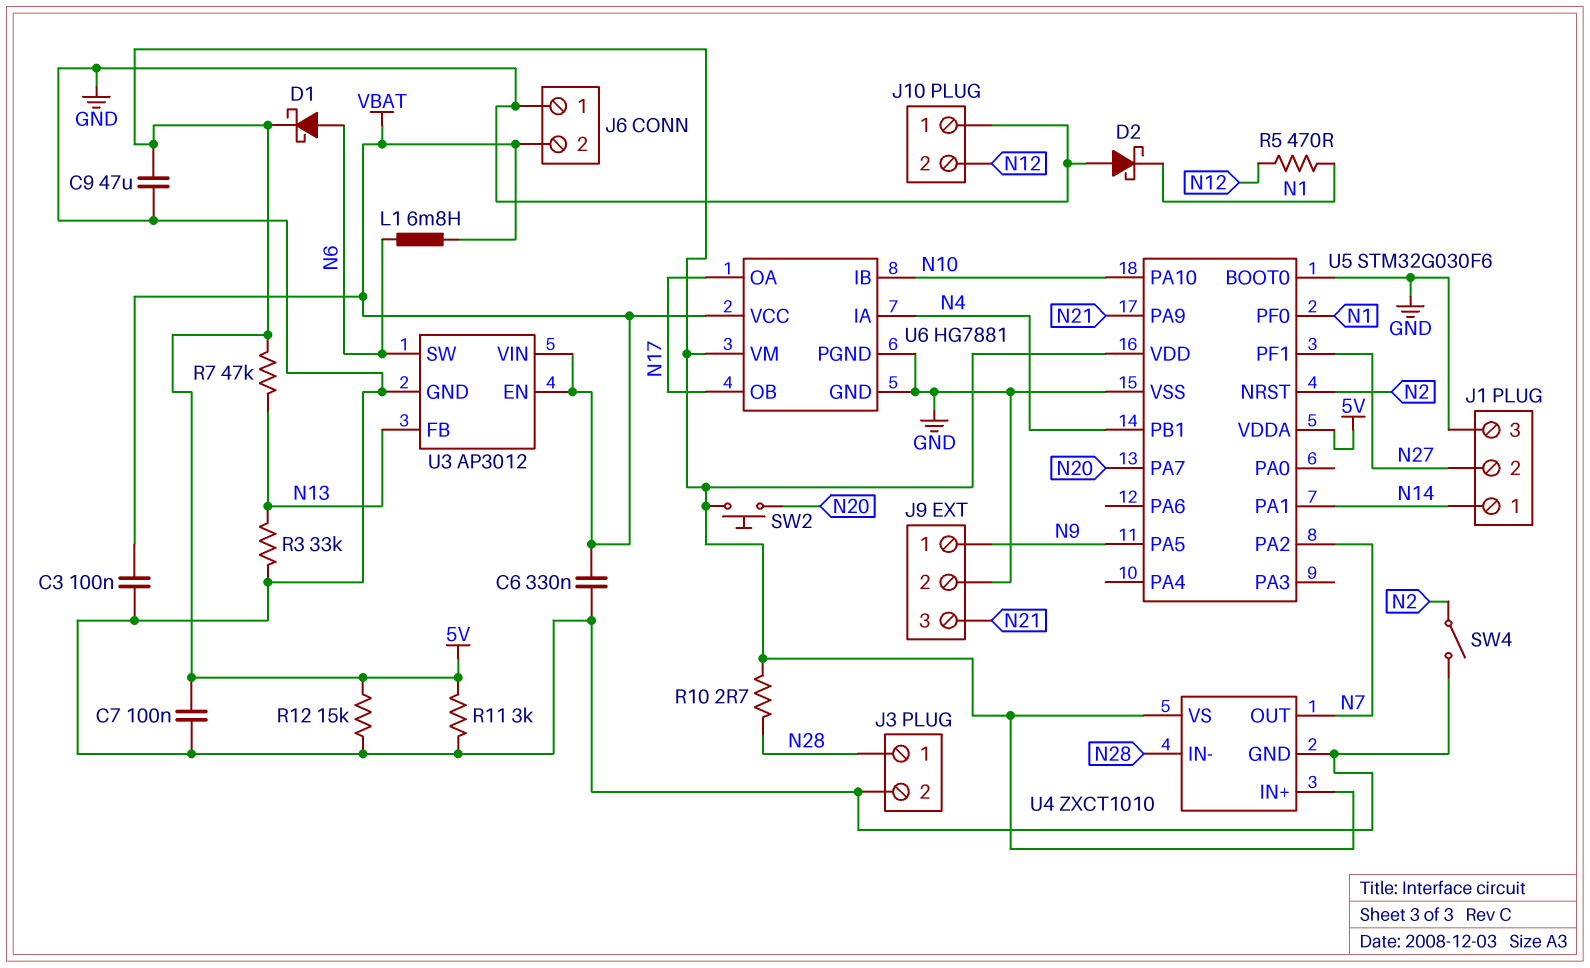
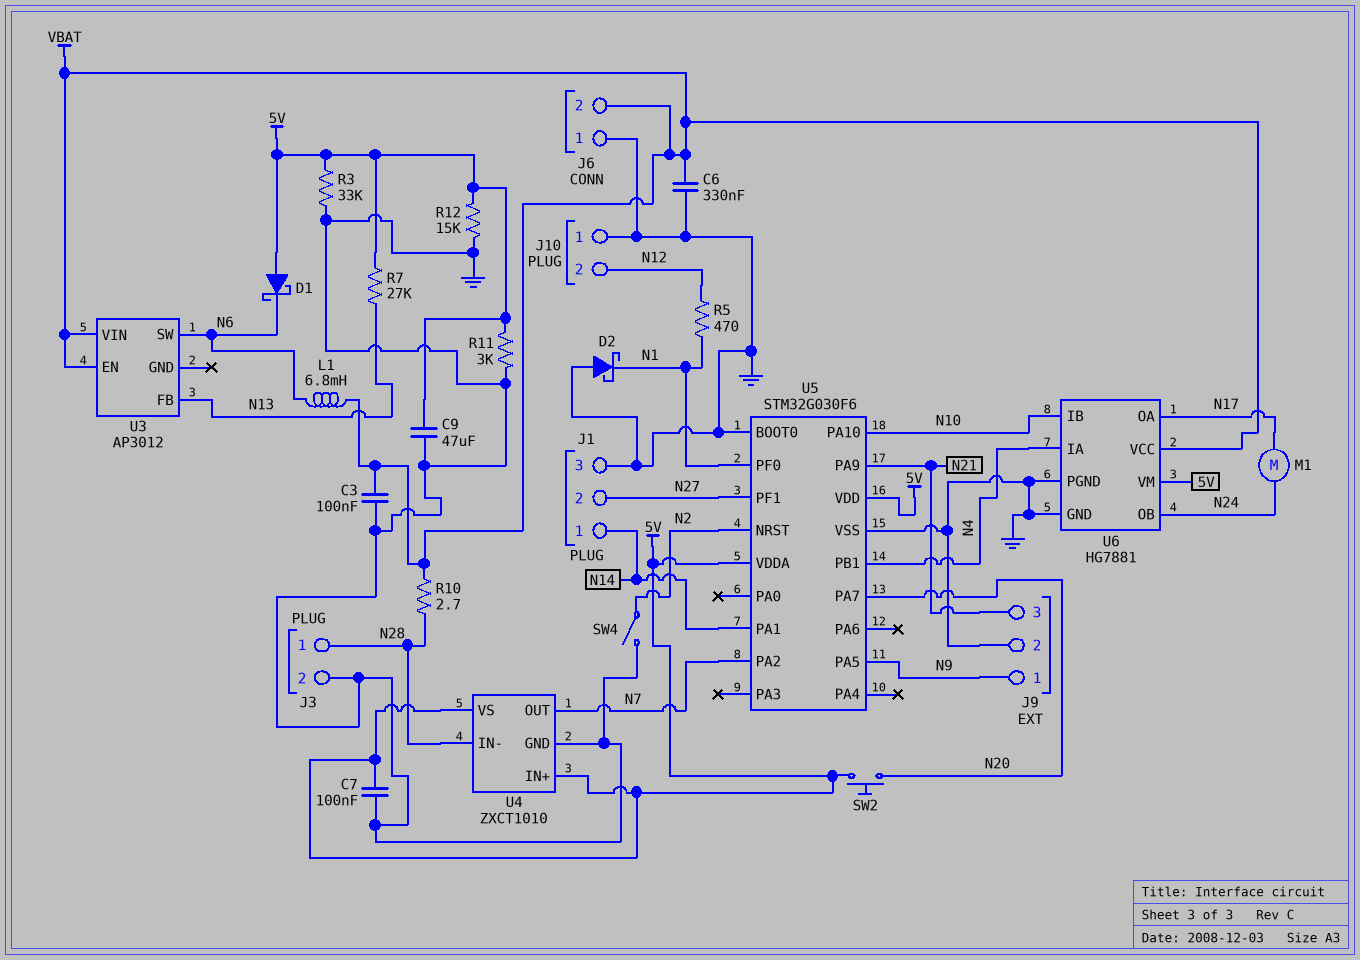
D1: schottky (A N6, K 5V) -> schottky (A 5V, K N6)
M1: none -> motor (N17, N24)
R3: 33k (GND, N13) -> 33k (5V, GND)
R7: 47k (5V, N13) -> 27k (5V, N13)
R10: 2.7 (5V, N28) -> 2.7 (N28, VBAT)
U3 pin GND: GND -> none
U6 pin OB: N17 -> N24

